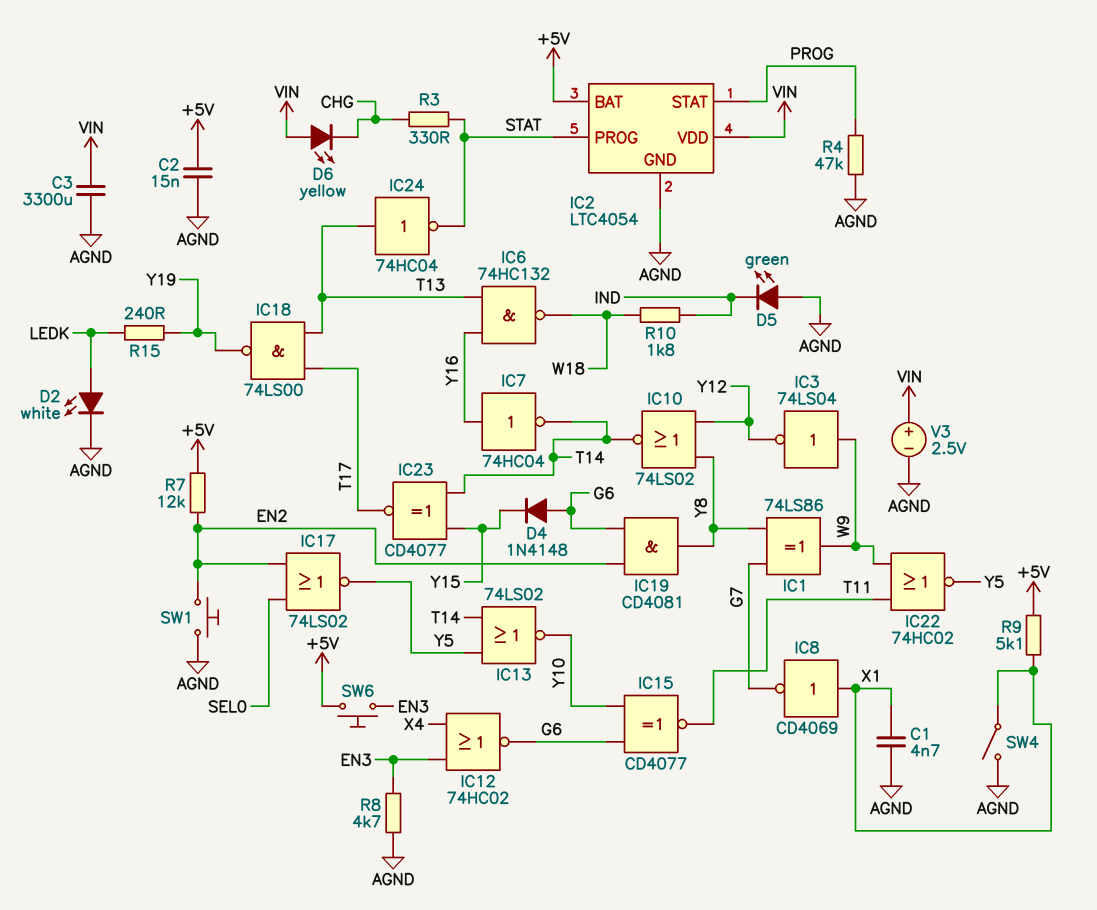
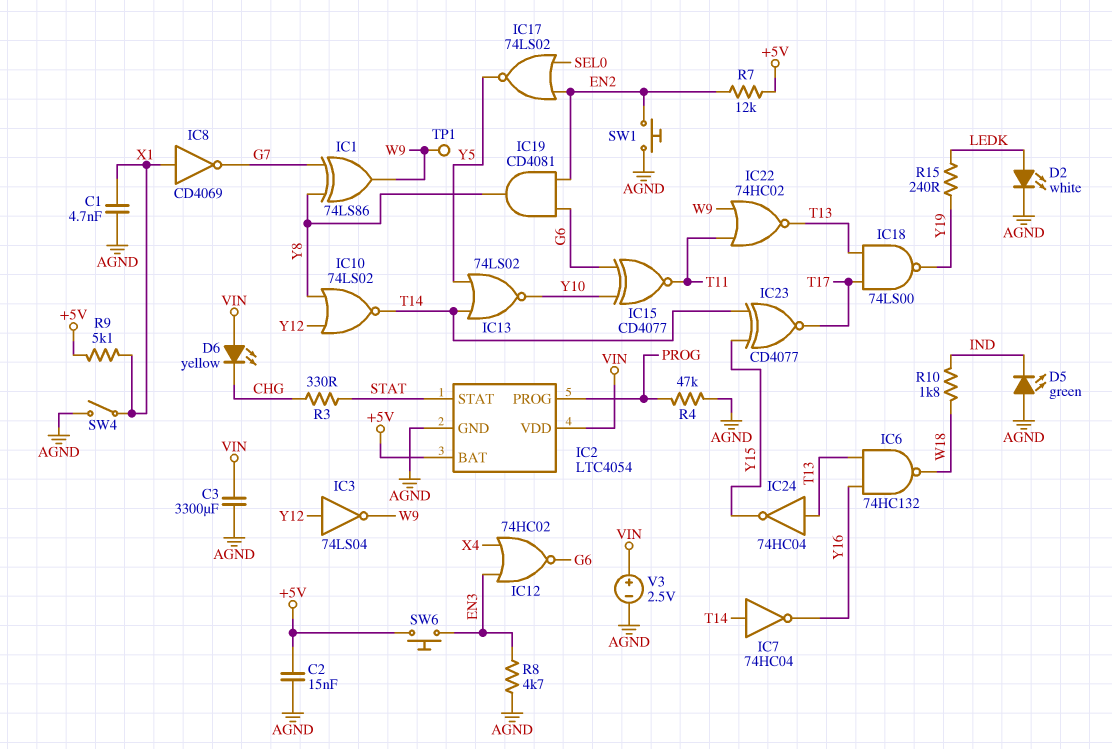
D4: diode 1N4148 (A G6, K Y15) -> none
IC2 pin PROG: STAT -> PROG
IC2 pin STAT: PROG -> STAT
IC3: NOT 74LS04 (in W9, out Y12) -> NOT 74LS04 (in Y12, out W9)
IC7: NOT 74HC04 (in Y16, out T14) -> NOT 74HC04 (in T14, out Y16)
IC22: NOR 74HC02 (in T11, in W9, out Y5) -> NOR 74HC02 (in T11, in W9, out T13)
IC24: NOT 74HC04 (in T13, out STAT) -> NOT 74HC04 (in T13, out Y15)
TP1: none -> test point (W9)

